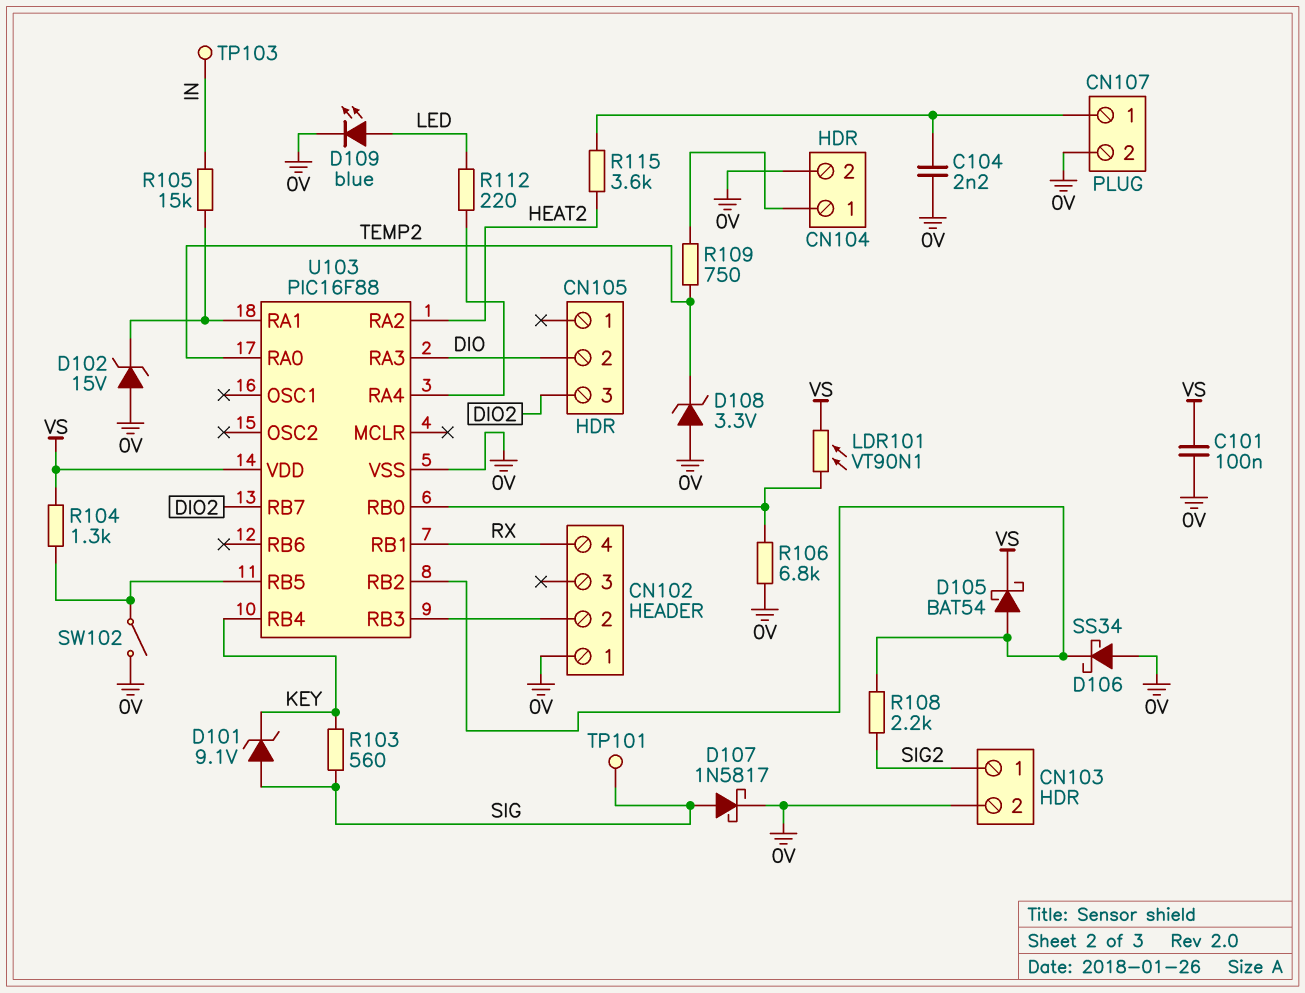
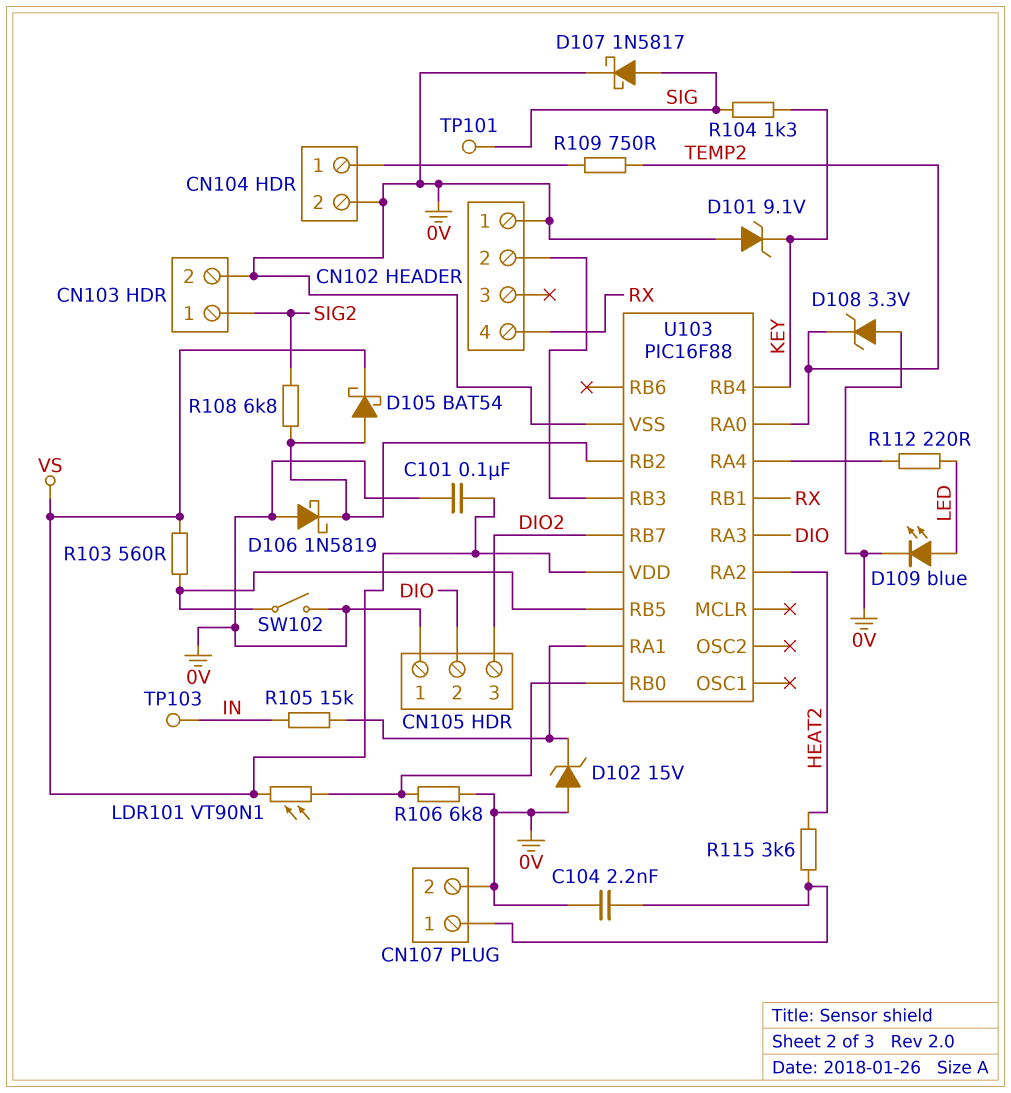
CN105 pin 1: none -> 0V
D101: zener 9.1V (A SIG, K KEY) -> zener 9.1V (A 0V, K KEY)
D106: schottky SS34 (A 0V, K U103/RB2) -> schottky 1N5819 (A 0V, K U103/RB2)
R103: 560 (KEY, SIG) -> 560 (U103/RB5, VS)
R104: 1.3k (U103/RB5, VS) -> 1.3k (KEY, SIG)
R108: 2.2k (SIG2, U103/RB2) -> 6.8k (SIG2, U103/RB2)

